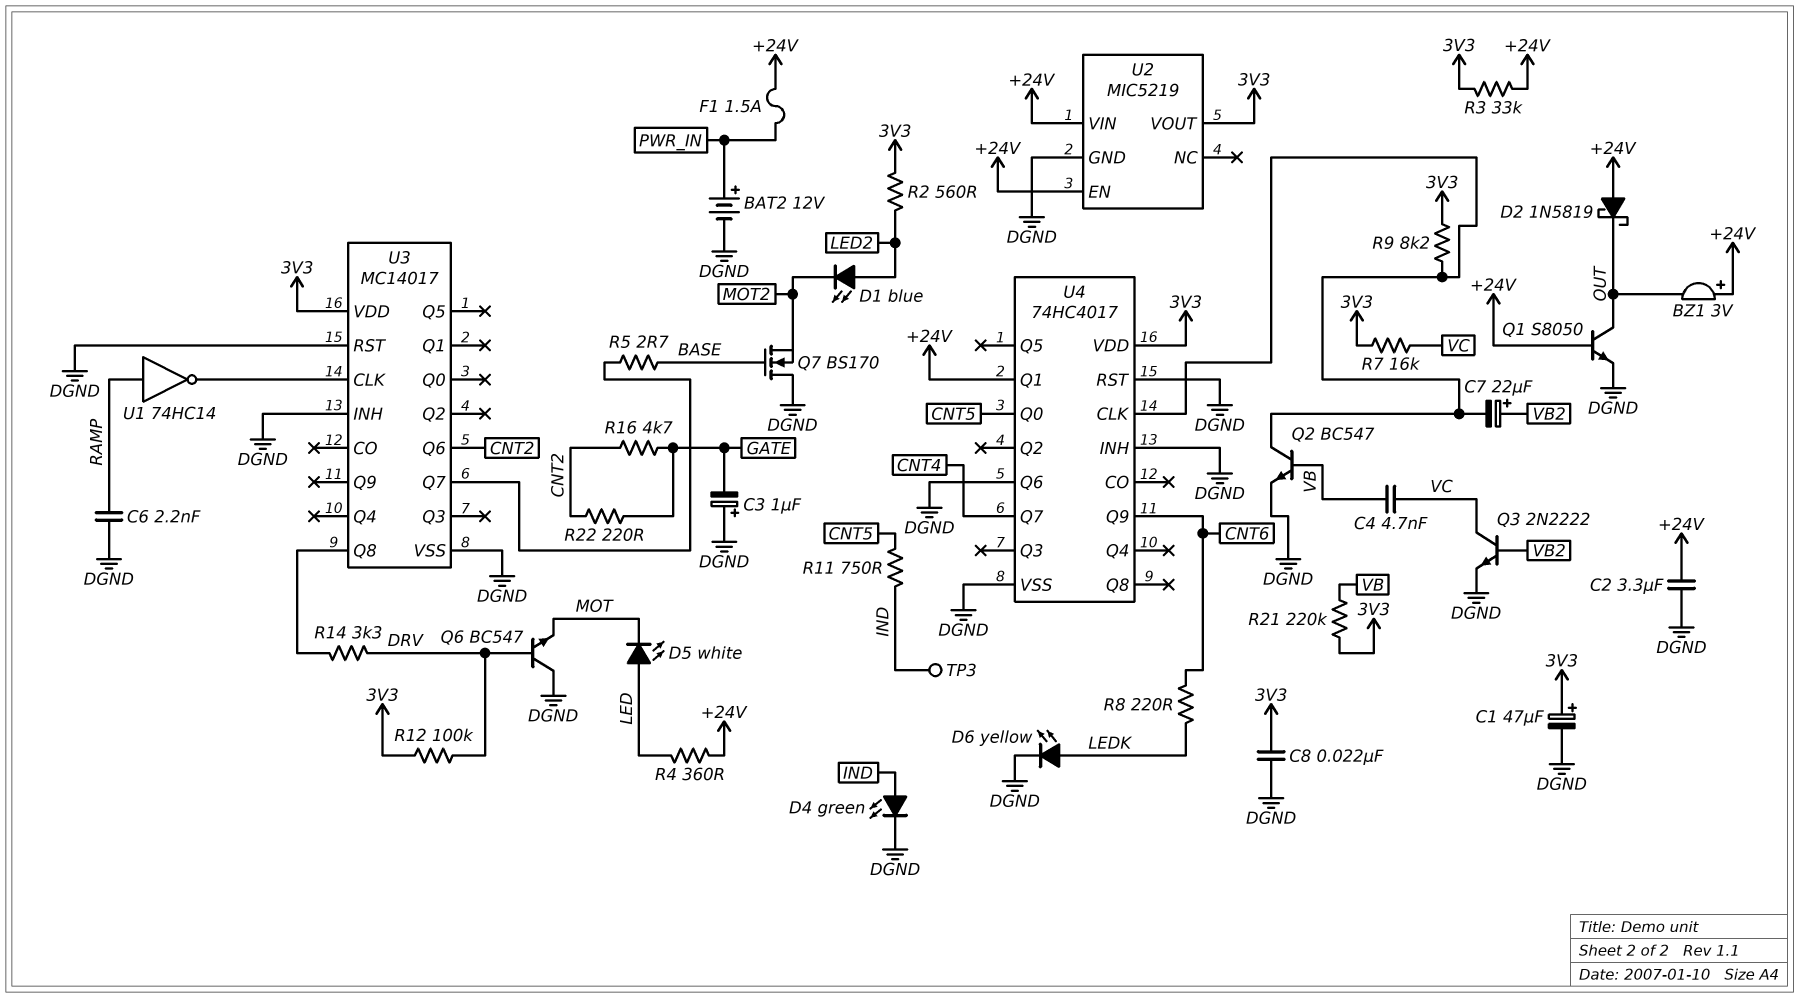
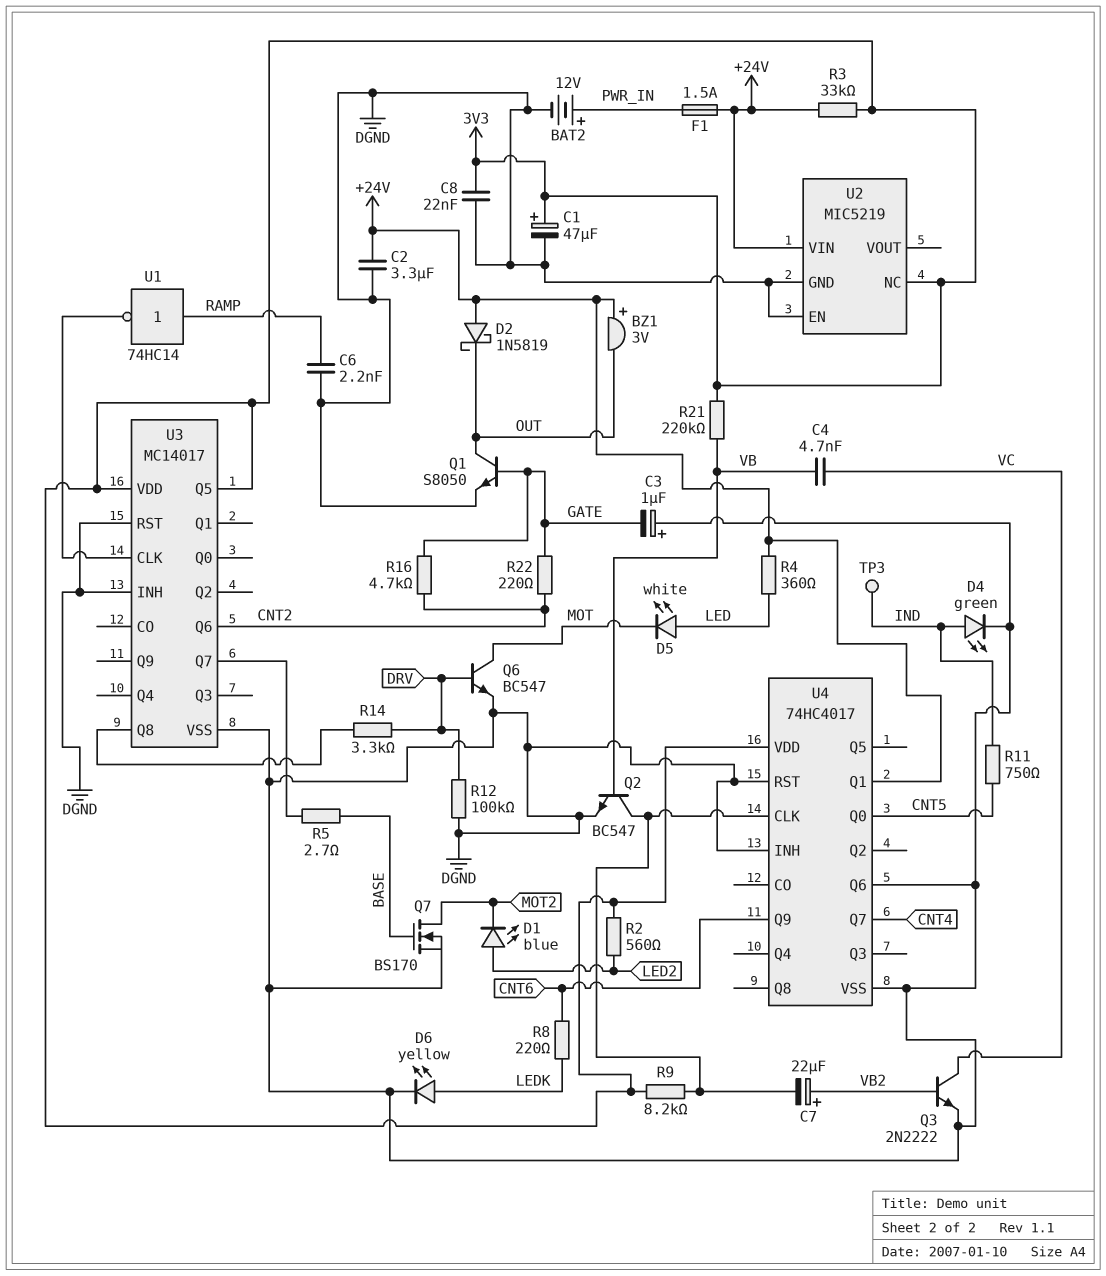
Q1: NPN S8050 (B +24V, C OUT, E DGND) -> NPN S8050 (B GATE, C OUT, E DGND)
Q6: NPN BC547 (B DRV, C DGND, E MOT) -> NPN BC547 (B DRV, C MOT, E DGND)
Q7: NMOS BS170 (G BASE, D DGND, S MOT2) -> NMOS BS170 (G BASE, D MOT2, S DGND)
R7: 16k (3V3, VC) -> none
R12: 100k (3V3, DRV) -> 100k (DGND, DRV)
U2 pin EN: +24V -> DGND
U2 pin NC: none -> 3V3
U2 pin VOUT: 3V3 -> none
U3 pin Q5: none -> 3V3

